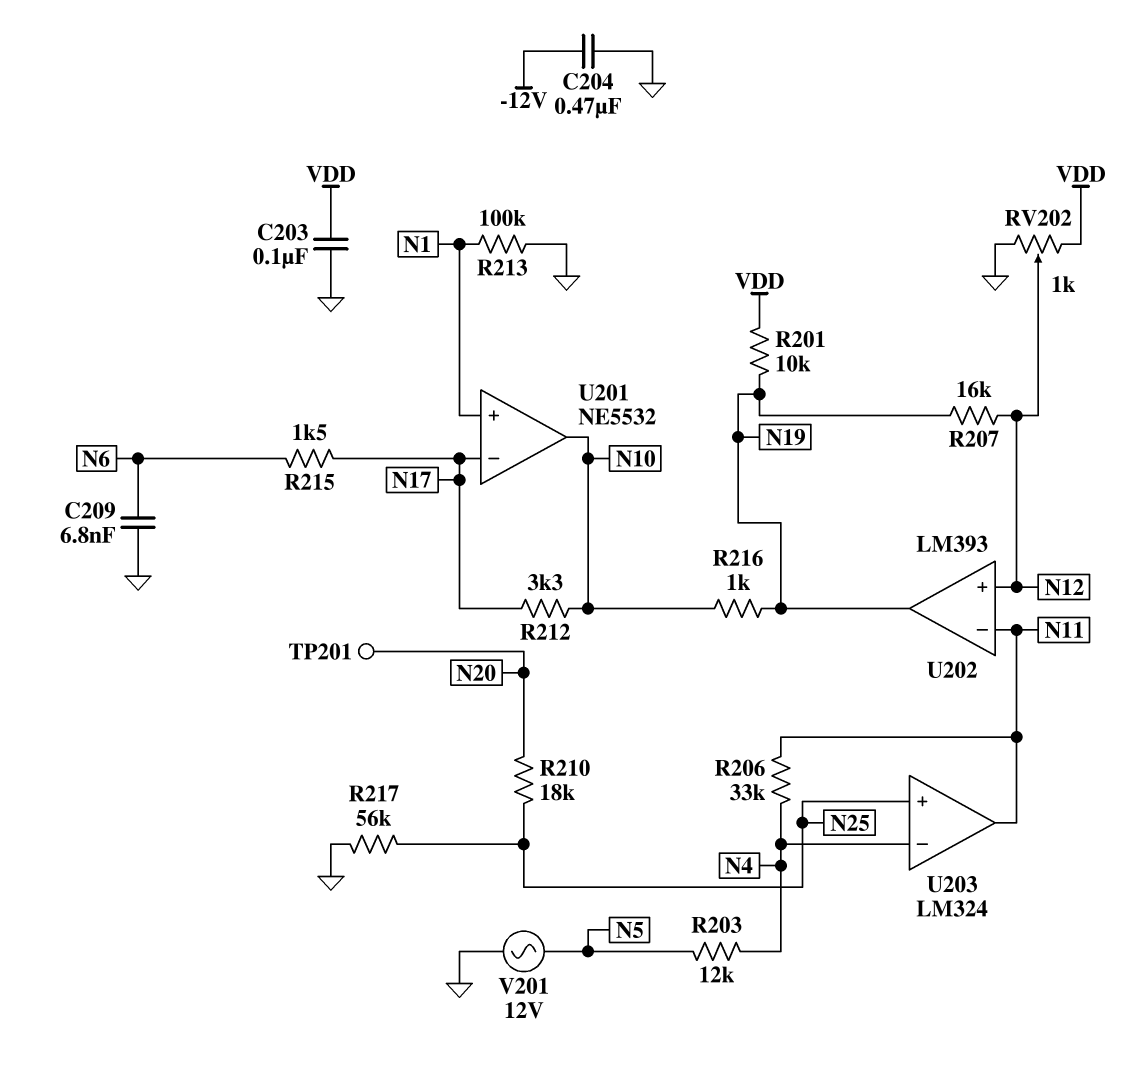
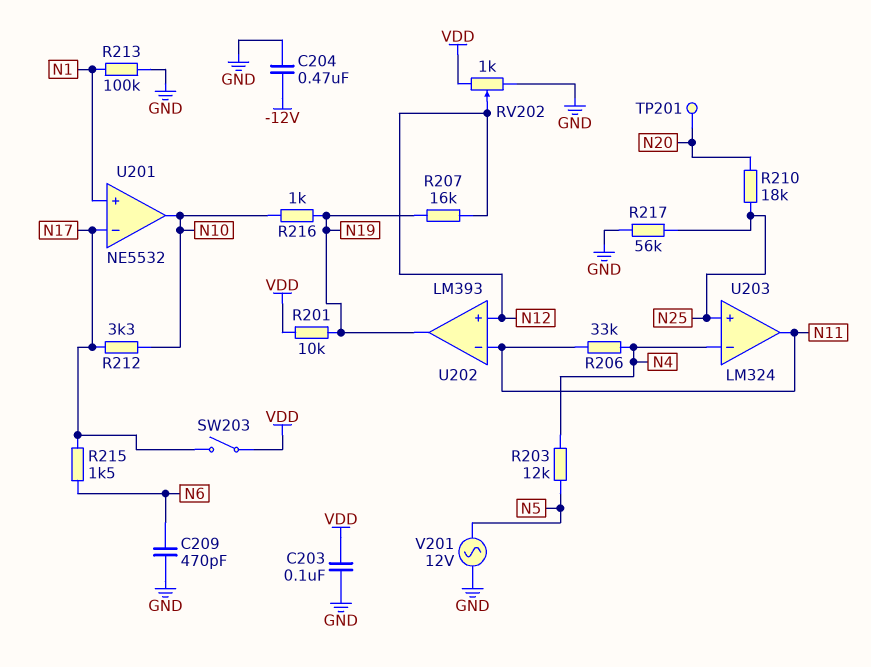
C209: 6.8nF (GND, N6) -> 470pF (GND, N6)
SW203: none -> switch (N17, VDD)

